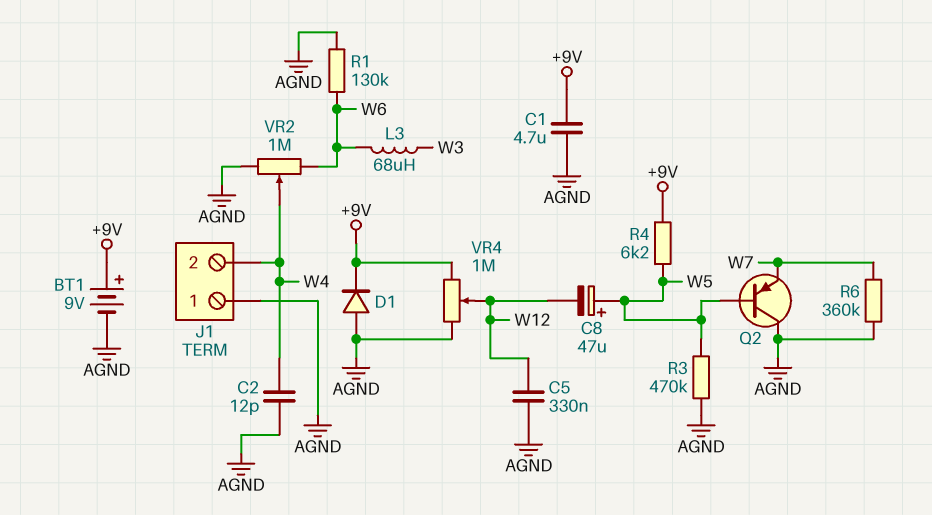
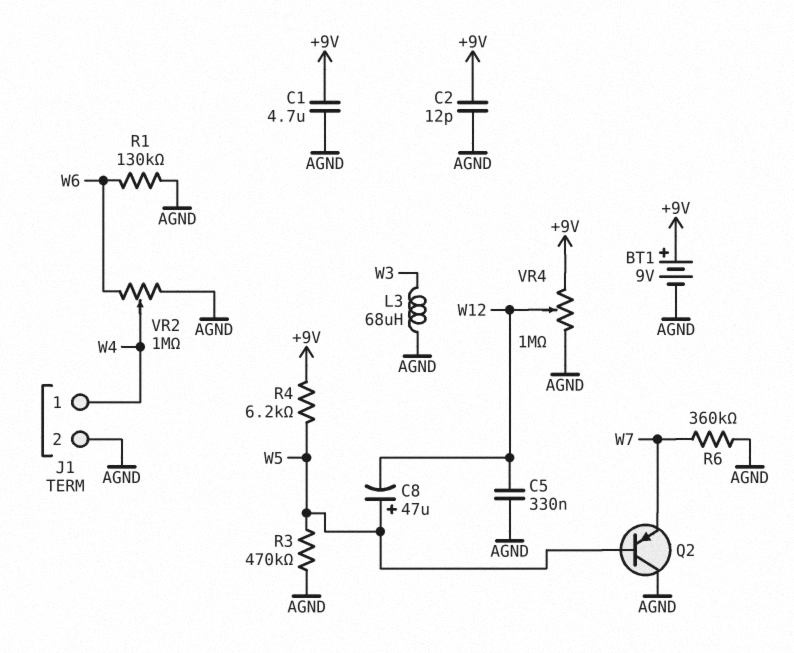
C2: 12pF (AGND, W4) -> 12pF (+9V, AGND)
D1: diode (A AGND, K +9V) -> none
J1 pin 1: AGND -> W4
J1 pin 2: W4 -> AGND
L3: 68uH (W3, W6) -> 68uH (AGND, W3)

